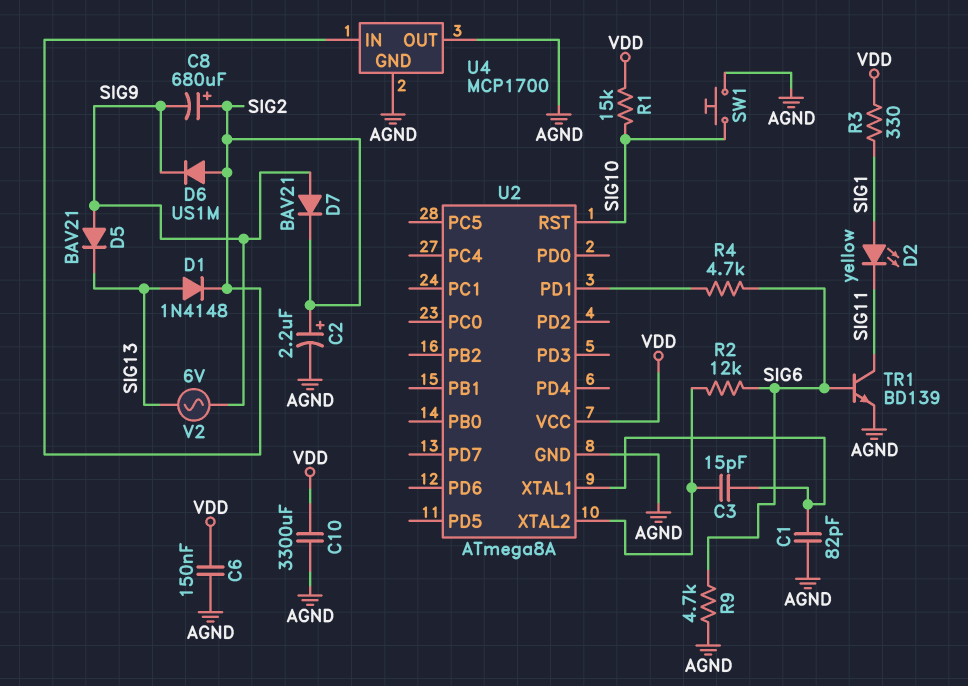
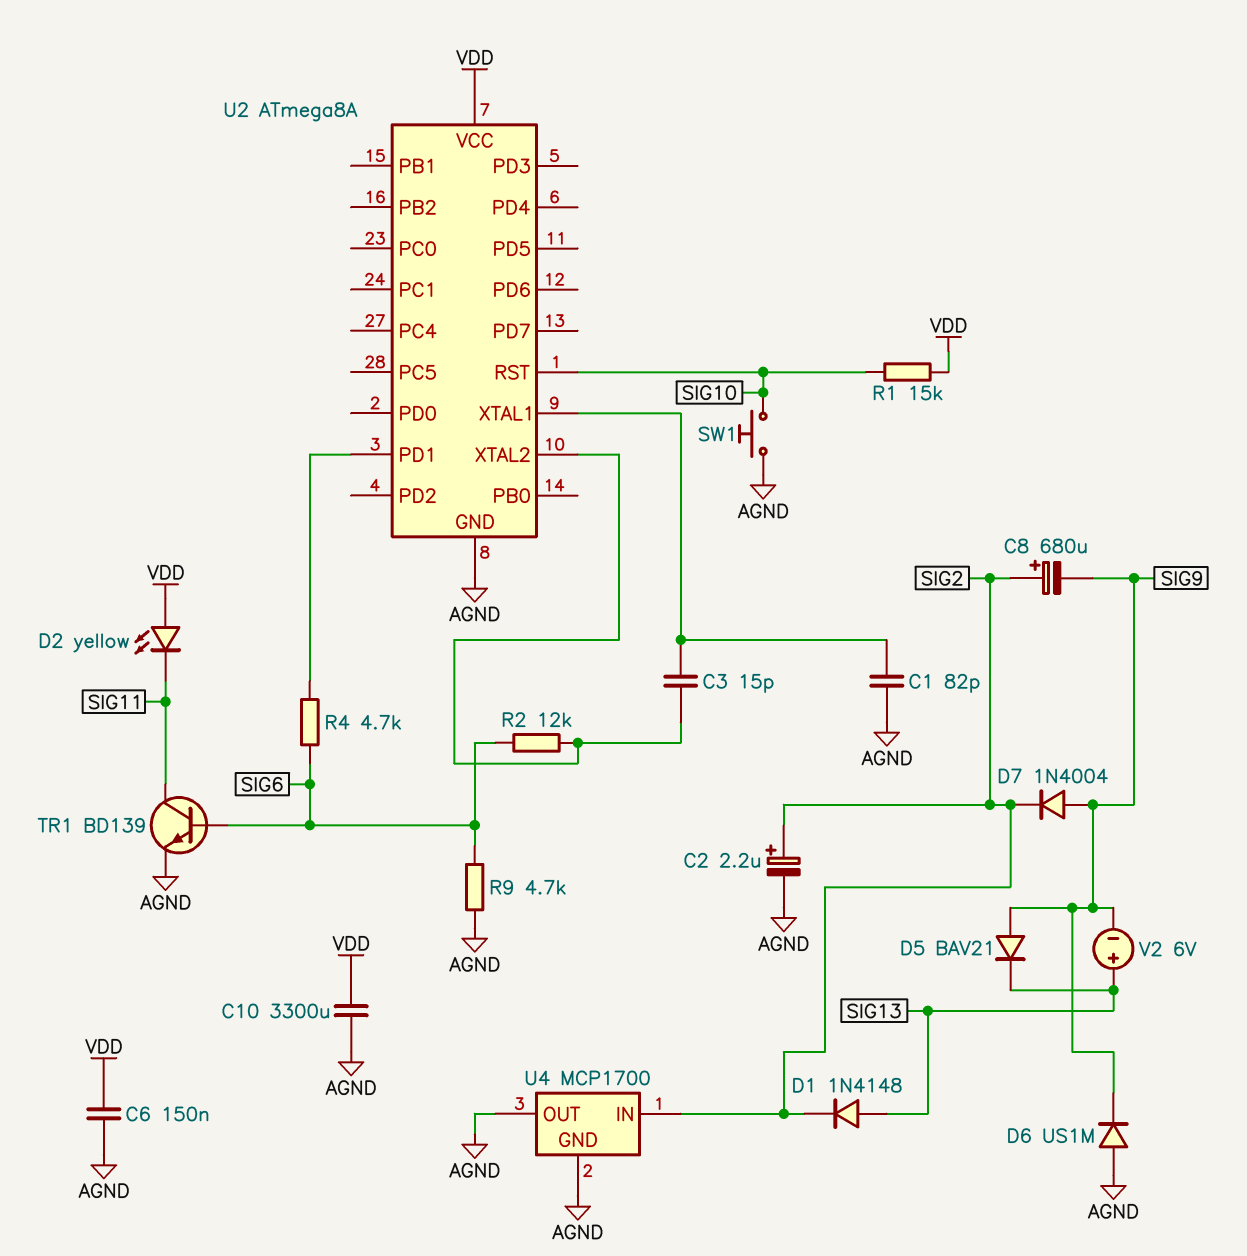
D2: LED yellow (A SIG1, K SIG11) -> LED yellow (A VDD, K SIG11)
D6: diode US1M (A SIG2, K SIG9) -> diode US1M (A AGND, K SIG9)
D7: diode BAV21 (A SIG9, K SIG2) -> diode 1N4004 (A SIG9, K SIG2)
R3: 330 (SIG1, VDD) -> none
V2: AC 6V (SIG9, SIG13) -> 6V (plus SIG13, minus SIG9)

